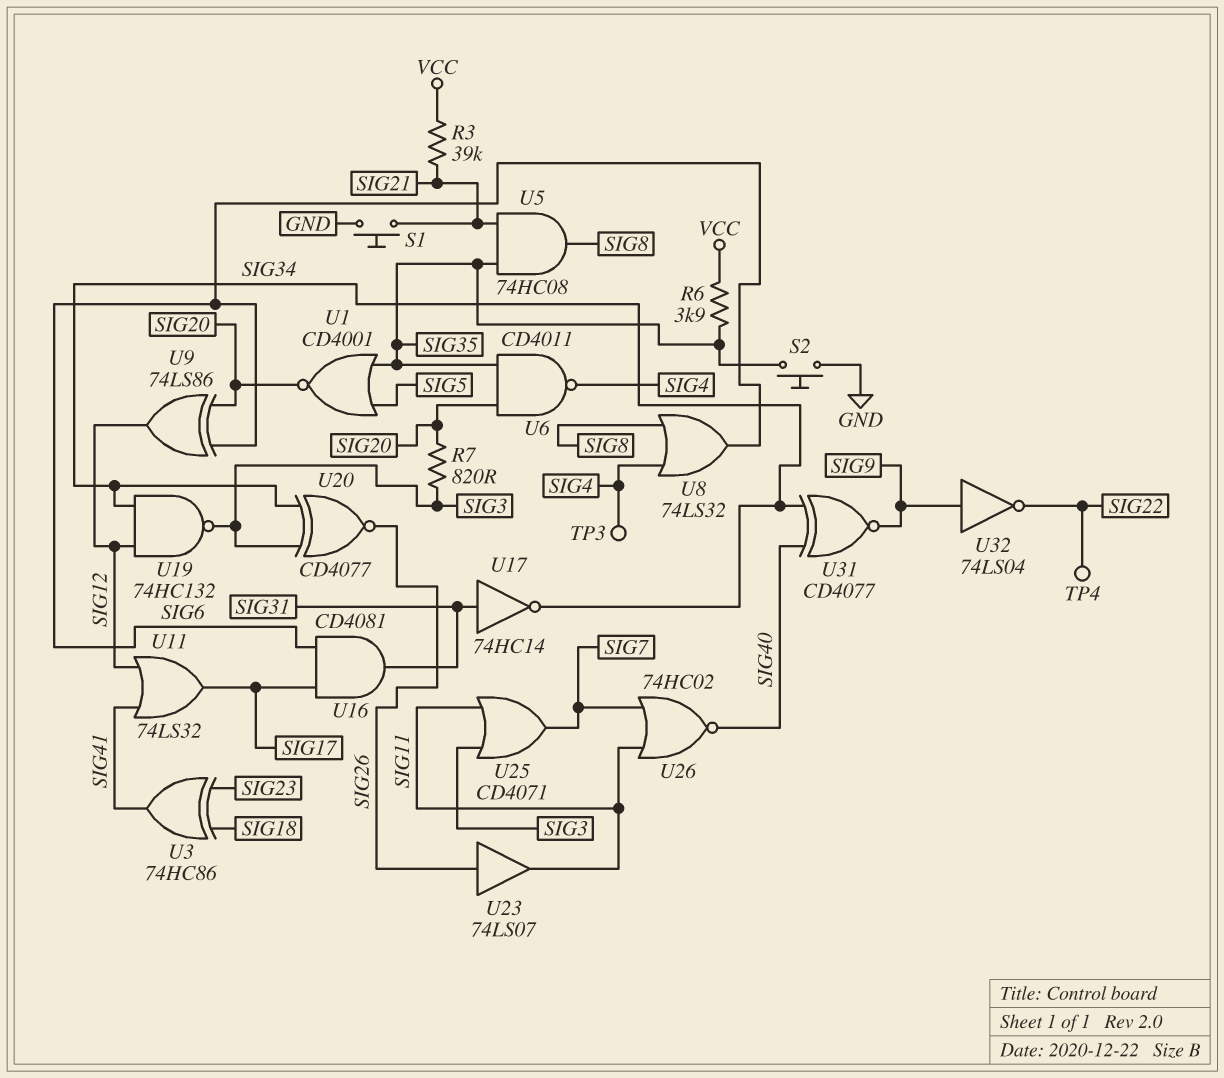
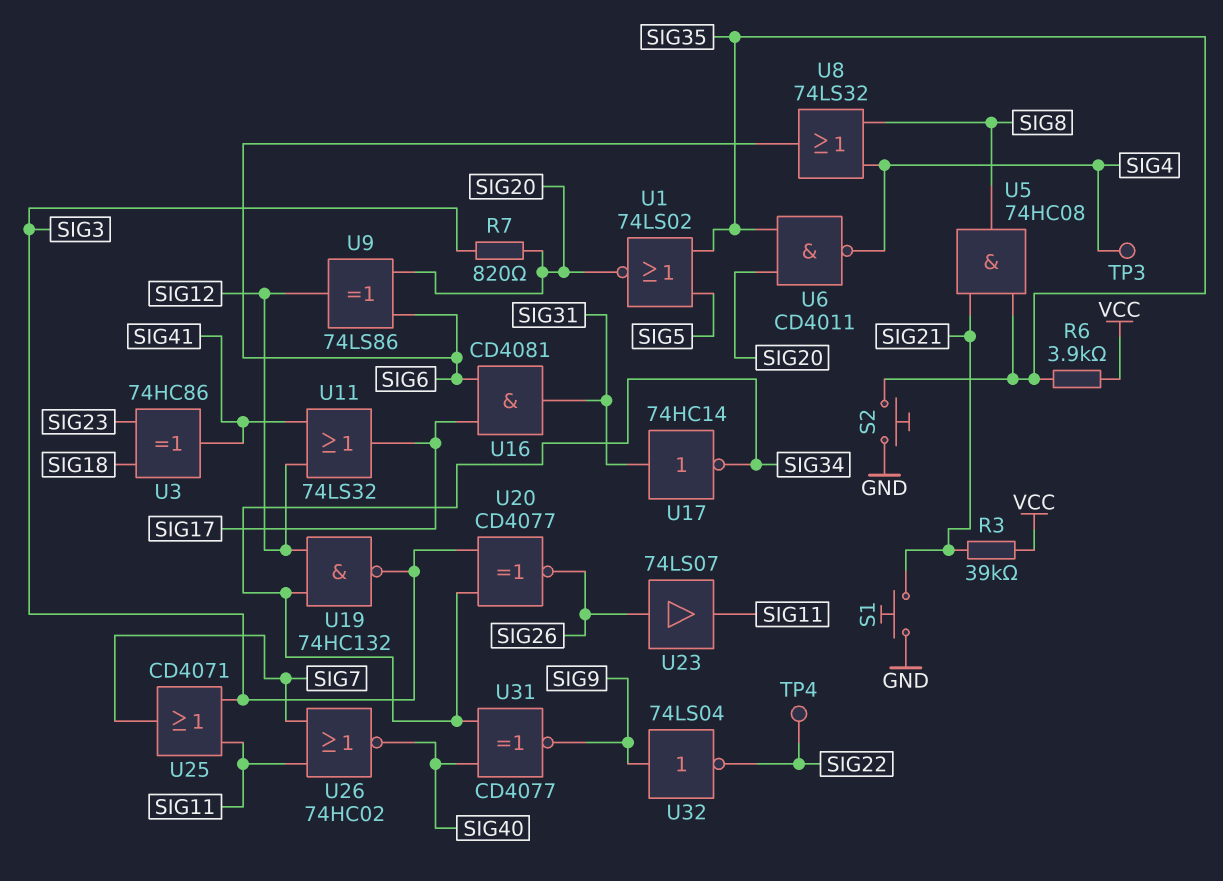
U1: NOR CD4001 (in SIG5, in SIG35, out SIG20) -> NOR 74LS02 (in SIG5, in SIG35, out SIG20)

